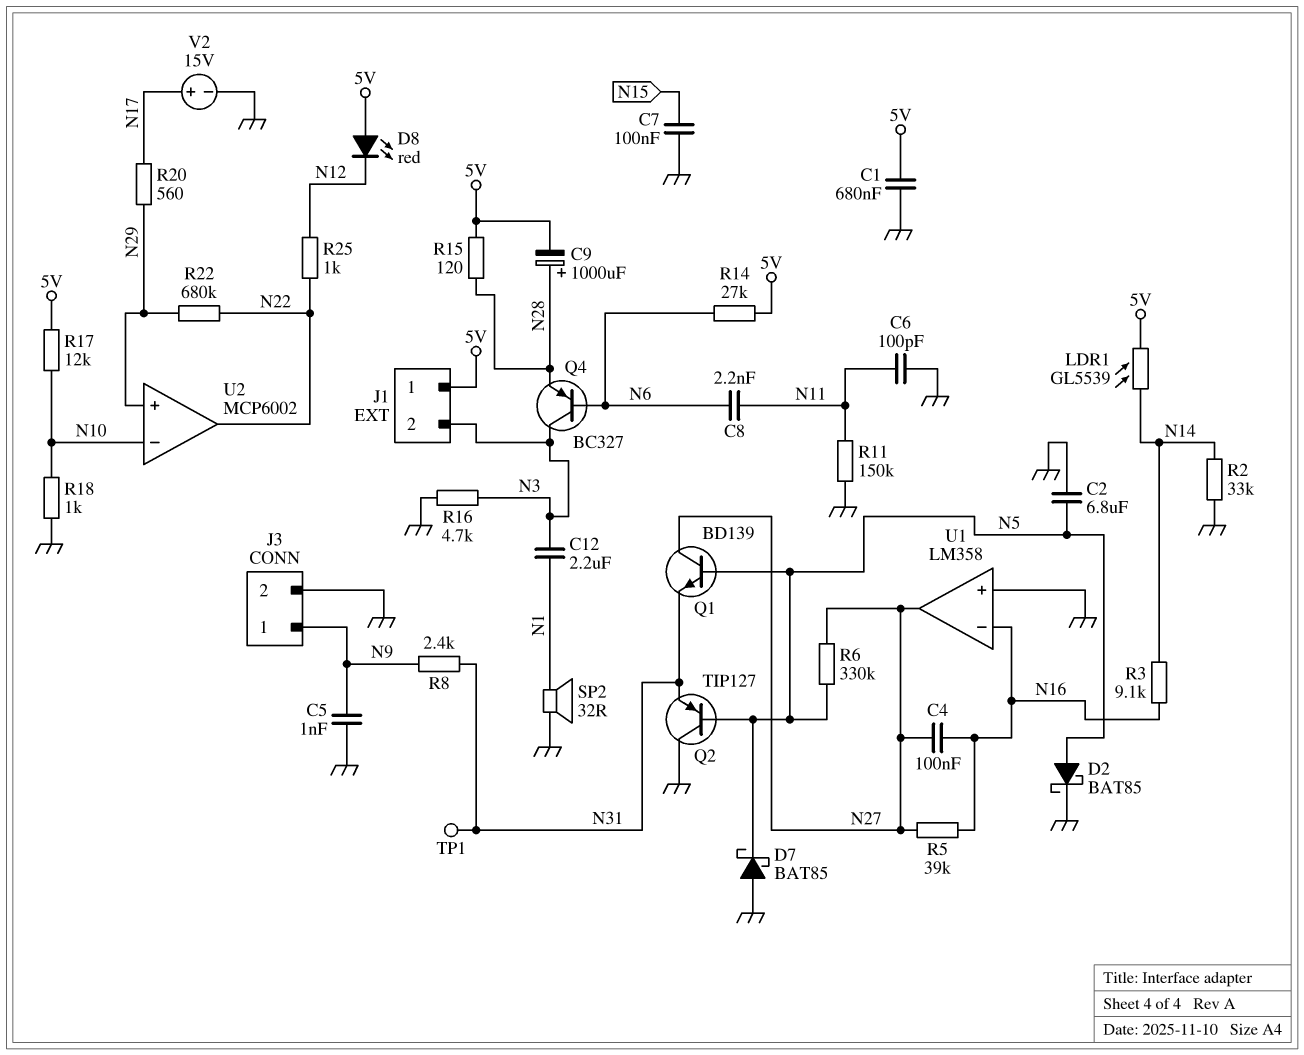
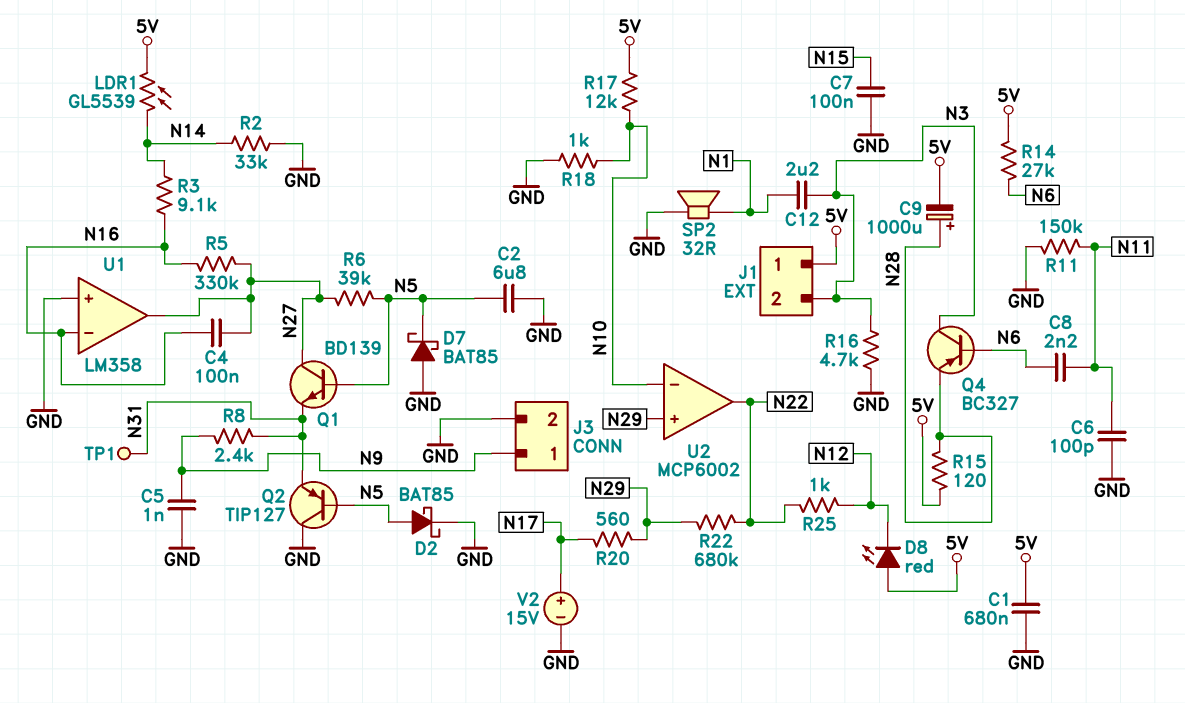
R5: 39k (N16, N27) -> 330k (N16, N27)
R6: 330k (N5, N27) -> 39k (N5, N27)

